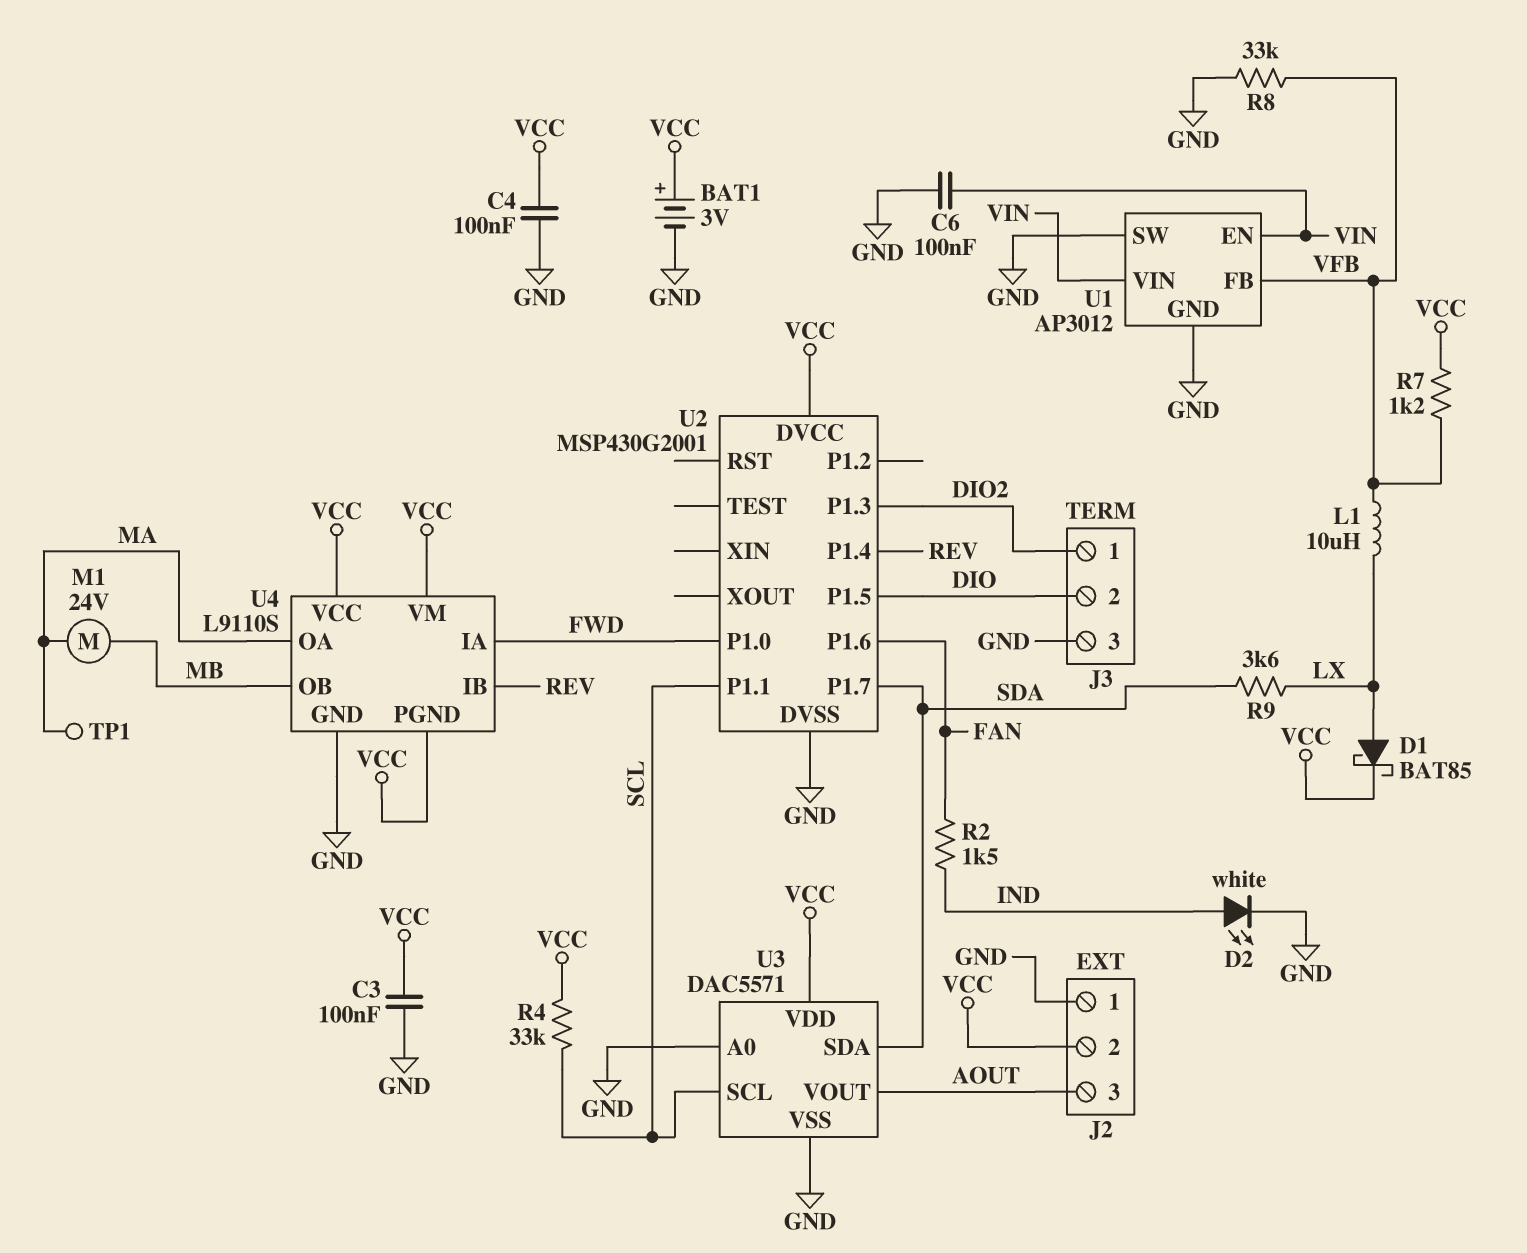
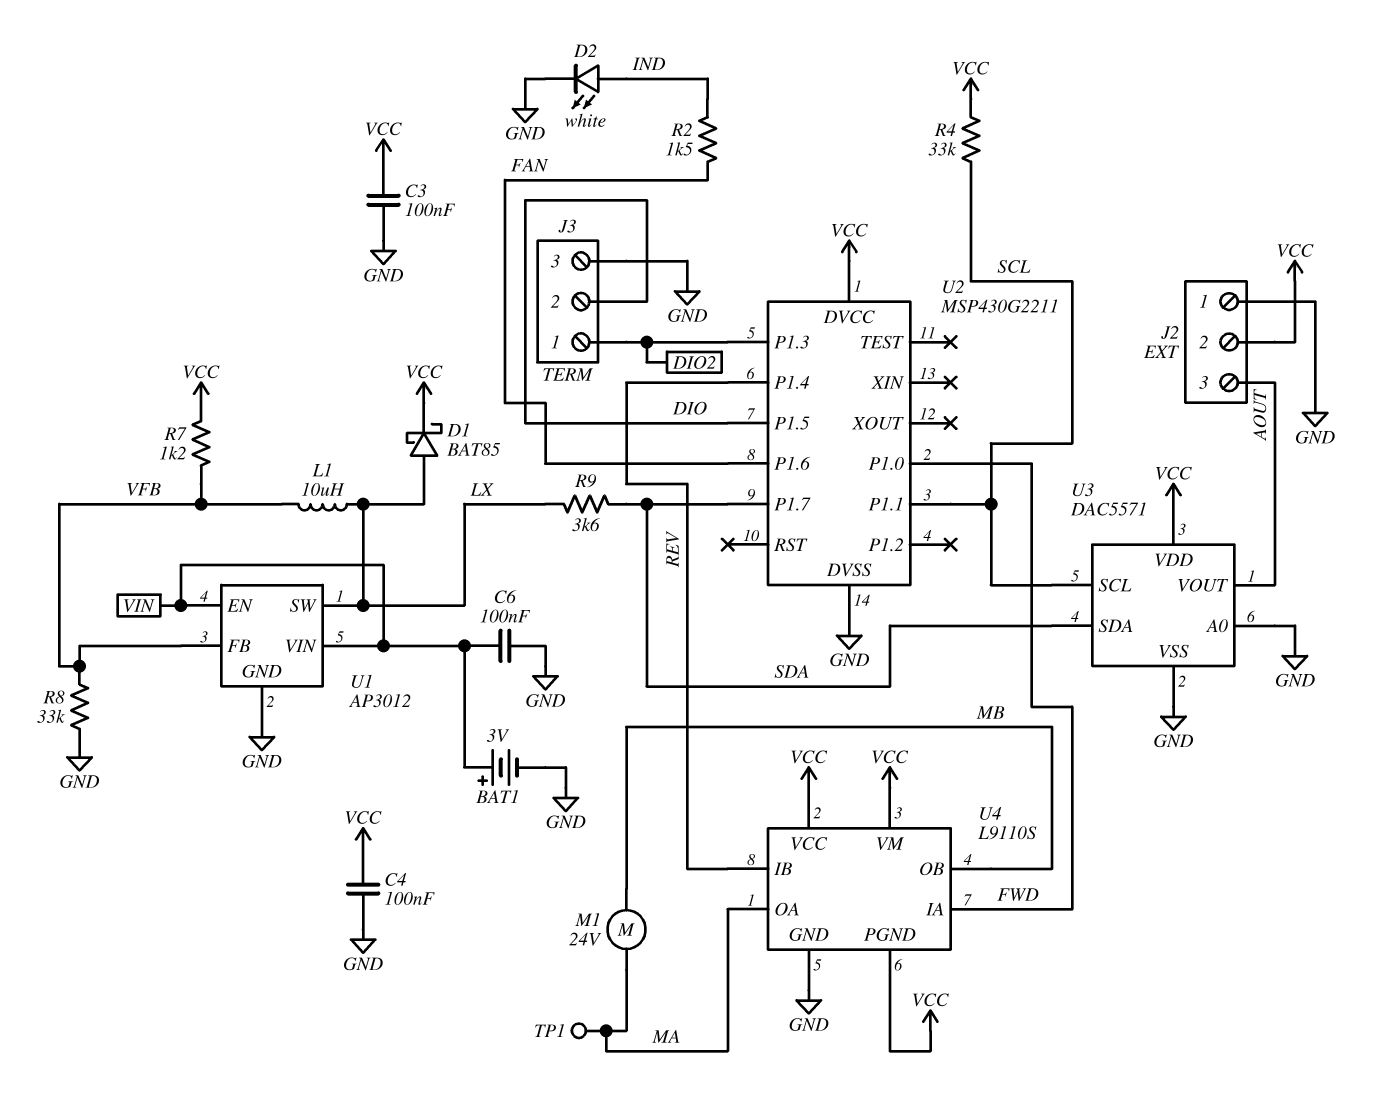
BAT1: 3V (plus VCC, minus GND) -> 3V (plus VIN, minus GND)
U1 pin SW: GND -> LX
U2: MSP430G2001 -> MSP430G2211

